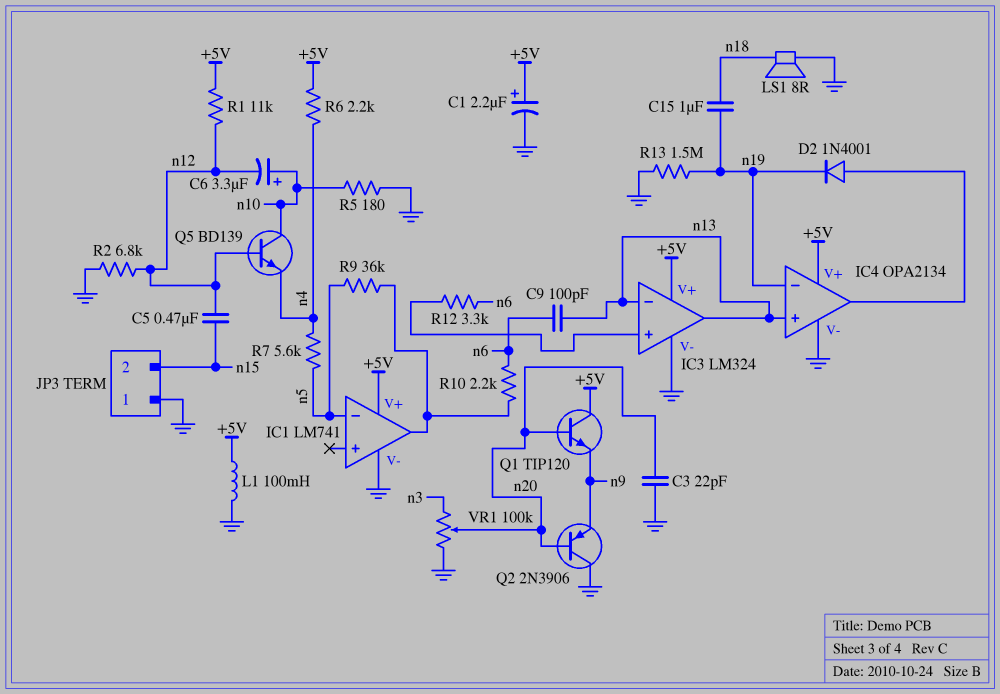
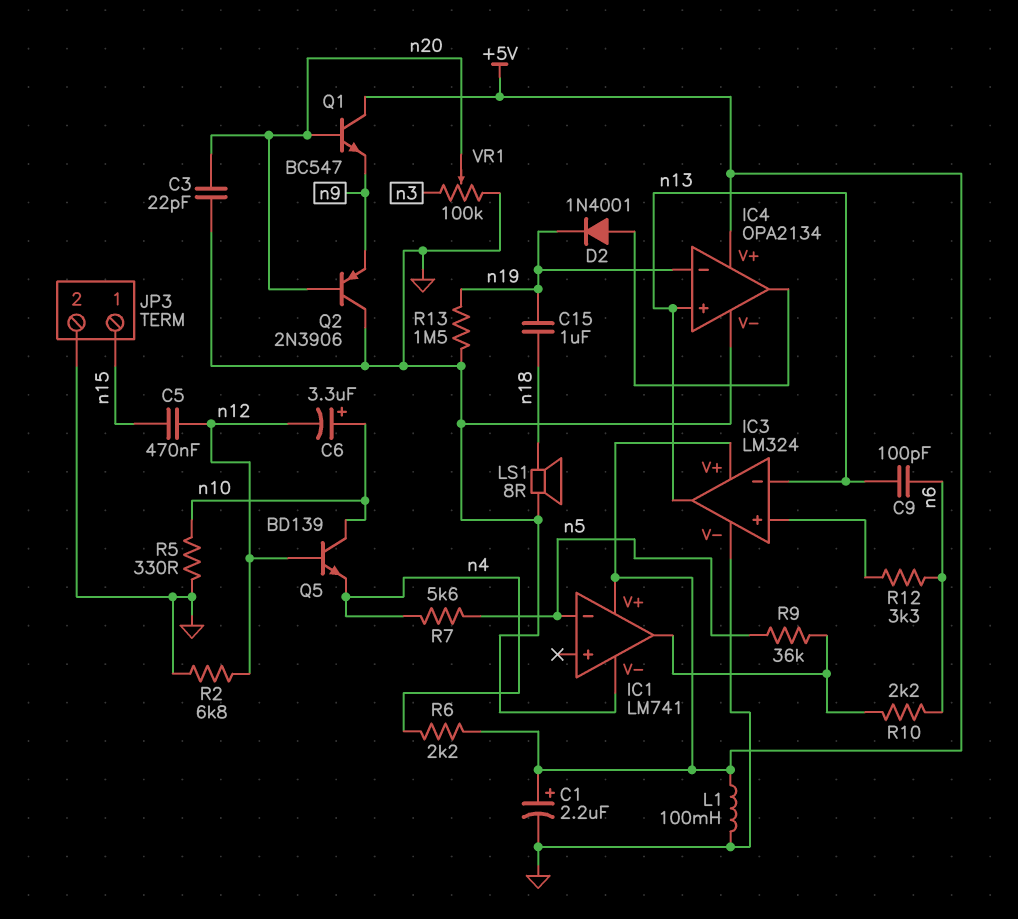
JP3 pin 1: GND -> n15
JP3 pin 2: n15 -> GND
Q1: NPN TIP120 (B n20, C +5V, E n9) -> NPN BC547 (B n20, C +5V, E n9)
R1: 11k (+5V, n12) -> none
R5: 180 (GND, n10) -> 330 (GND, n10)

